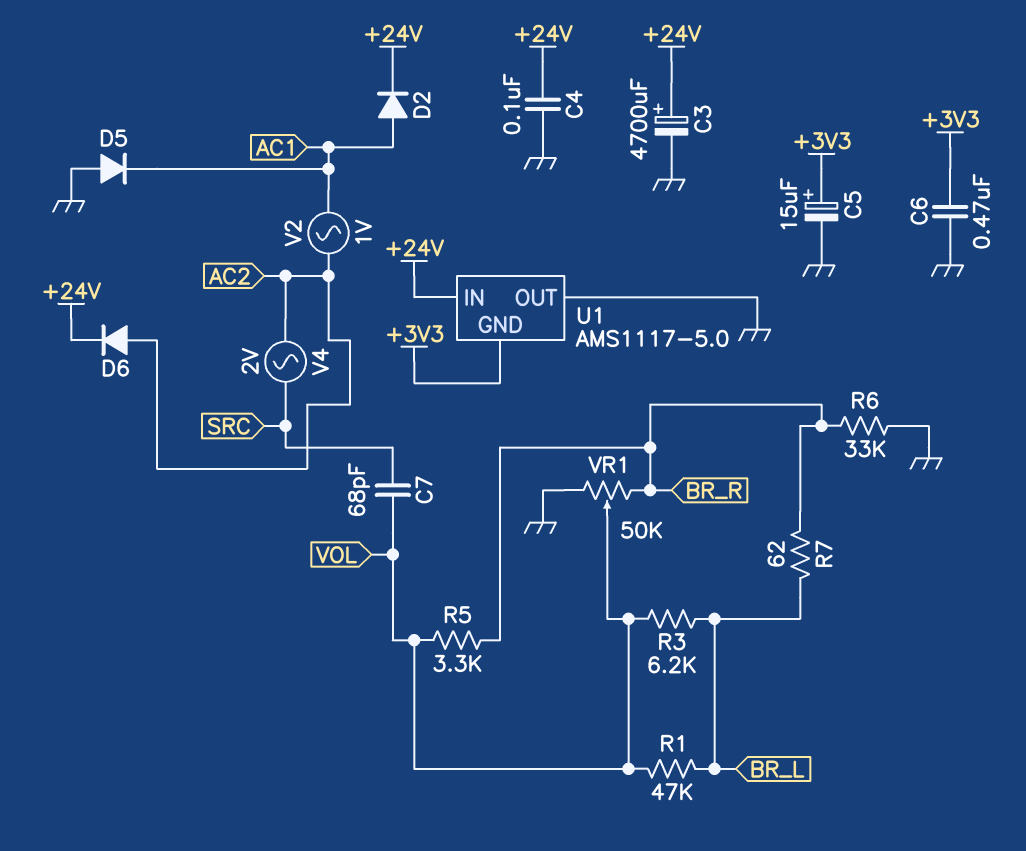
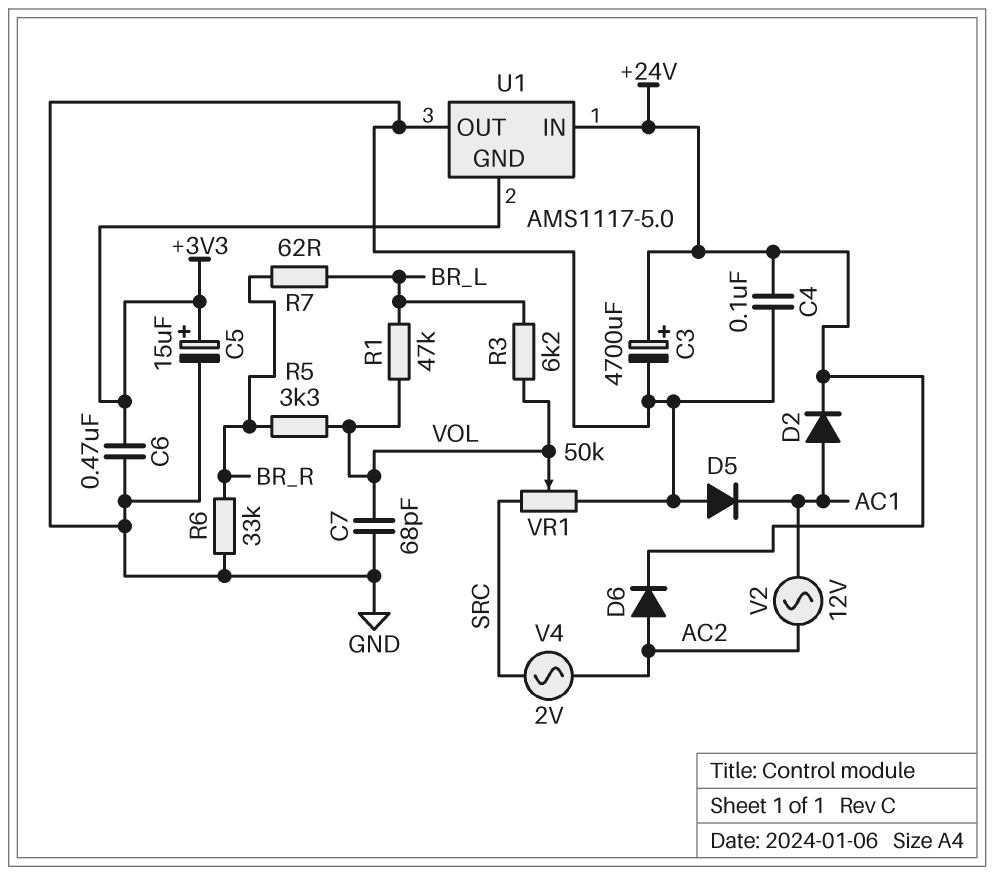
C7: 68pF (SRC, VOL) -> 68pF (GND, VOL)
V2: AC 1V (AC1, AC2) -> AC 12V (AC1, AC2)
VR1: 50k (BR_R, GND, wiper VOL) -> 50k (GND, SRC, wiper VOL)

